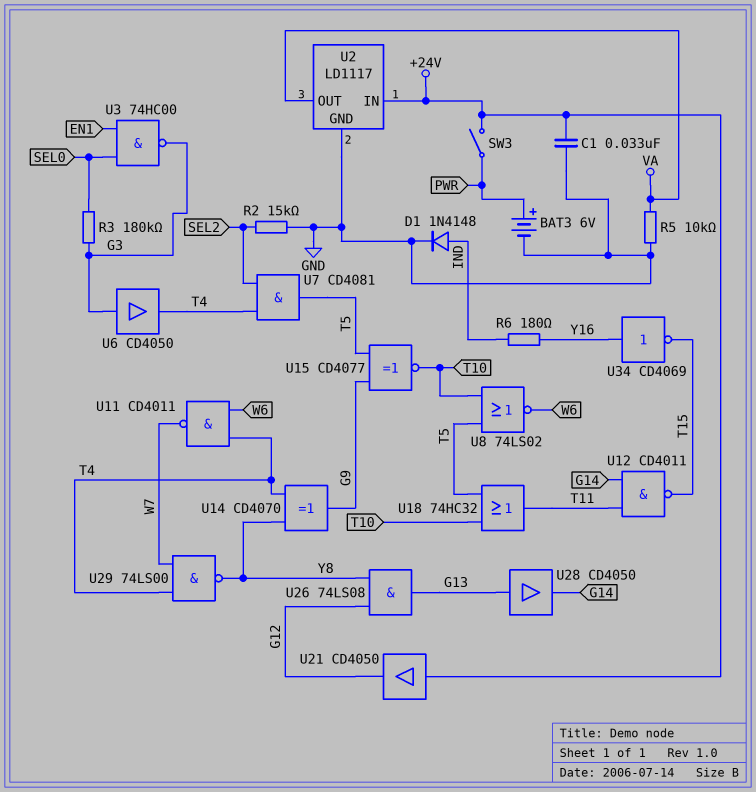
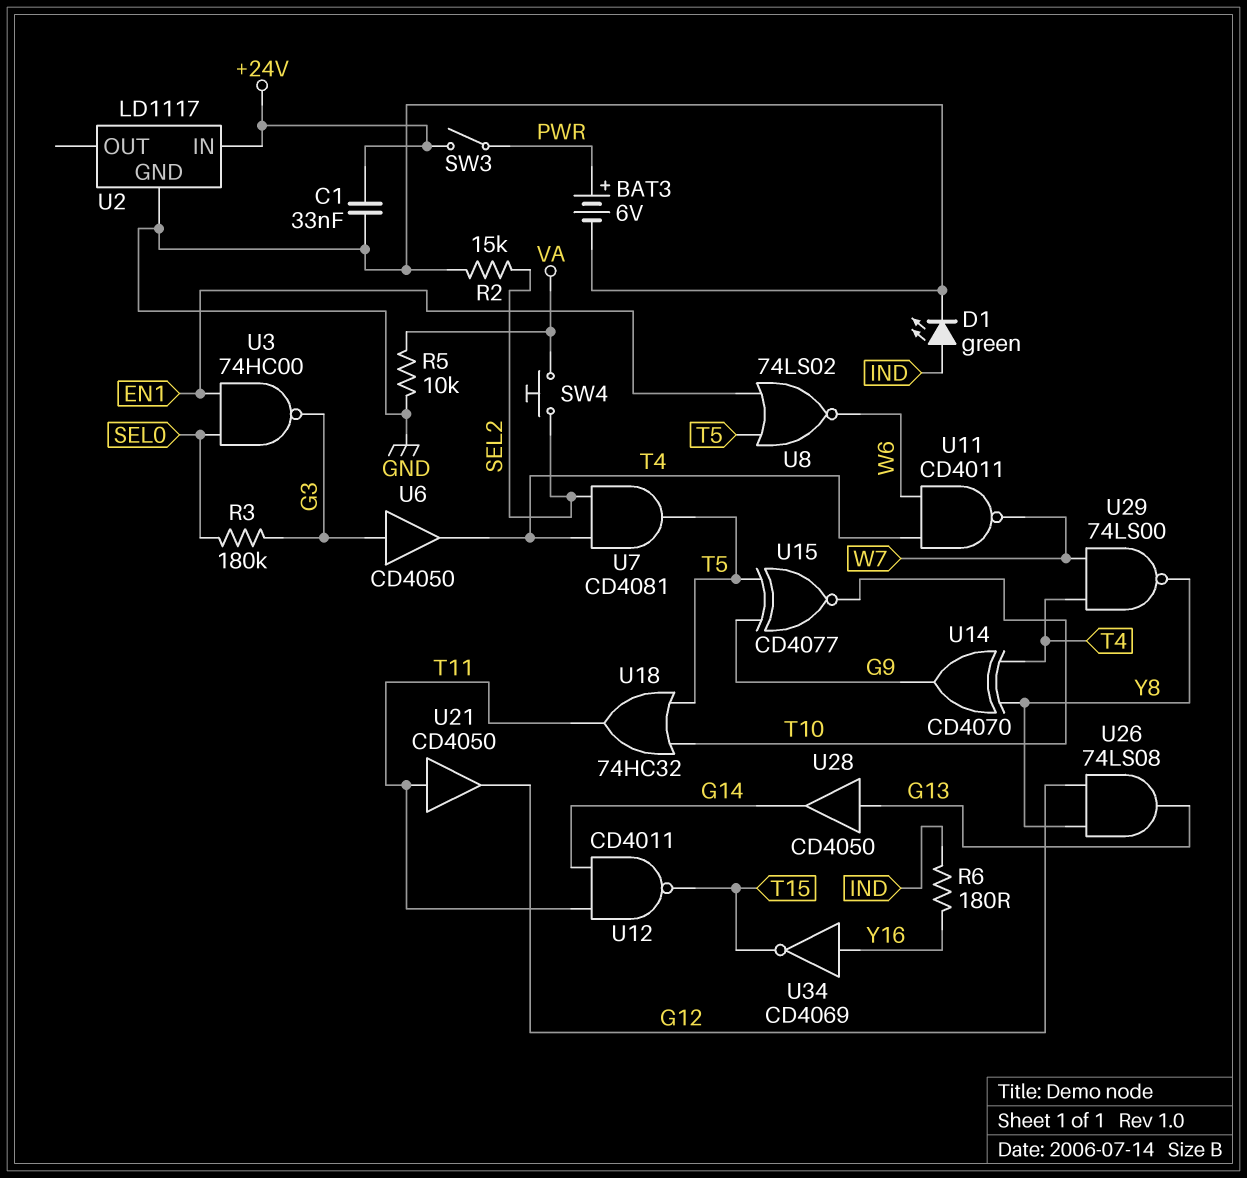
D1: diode 1N4148 (A IND, K GND) -> LED green (A IND, K GND)
SW4: none -> button (SEL2, VA)
U2 pin OUT: VA -> none
U8: NOR 74LS02 (in T5, in T10, out W6) -> NOR 74LS02 (in EN1, in T5, out W6)
U21: buffer CD4050 (in +24V, out G12) -> buffer CD4050 (in T11, out G12)

